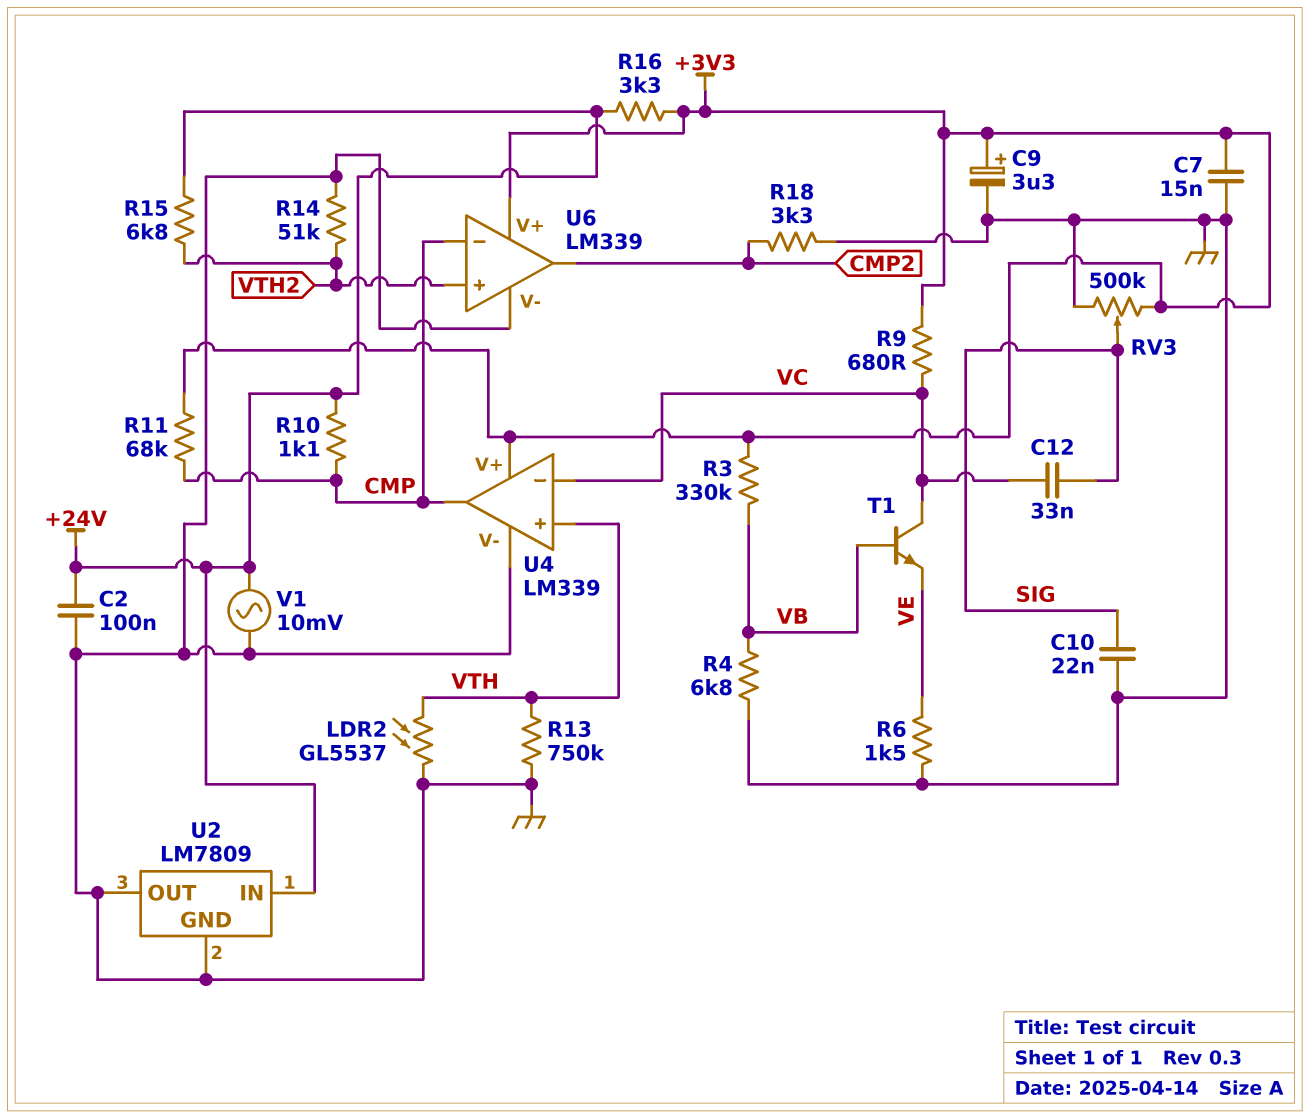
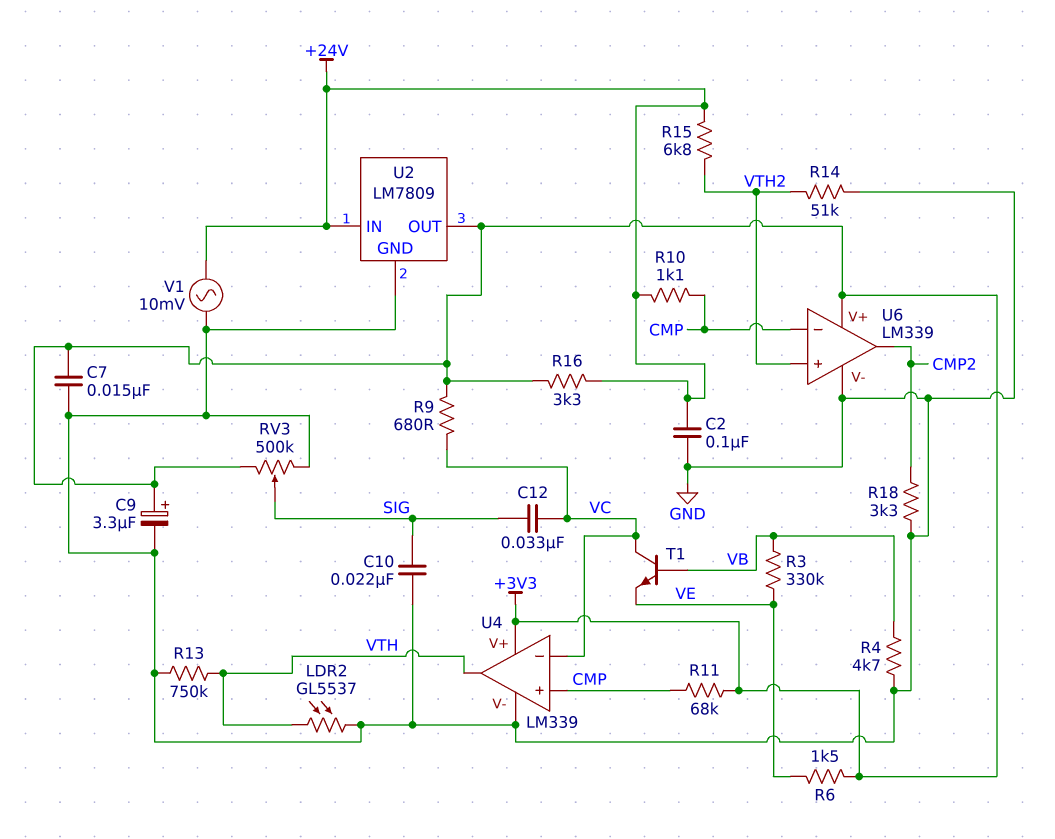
R3: 330k (+3V3, VB) -> 330k (VB, VE)
R4: 6.8k (GND, VB) -> 4.7k (GND, VB)
R6: 1.5k (GND, VE) -> 1.5k (+3V3, VE)
U2 pin OUT: GND -> +3V3
U4 pin in+: VTH -> CMP
U4 pin out: CMP -> VTH

